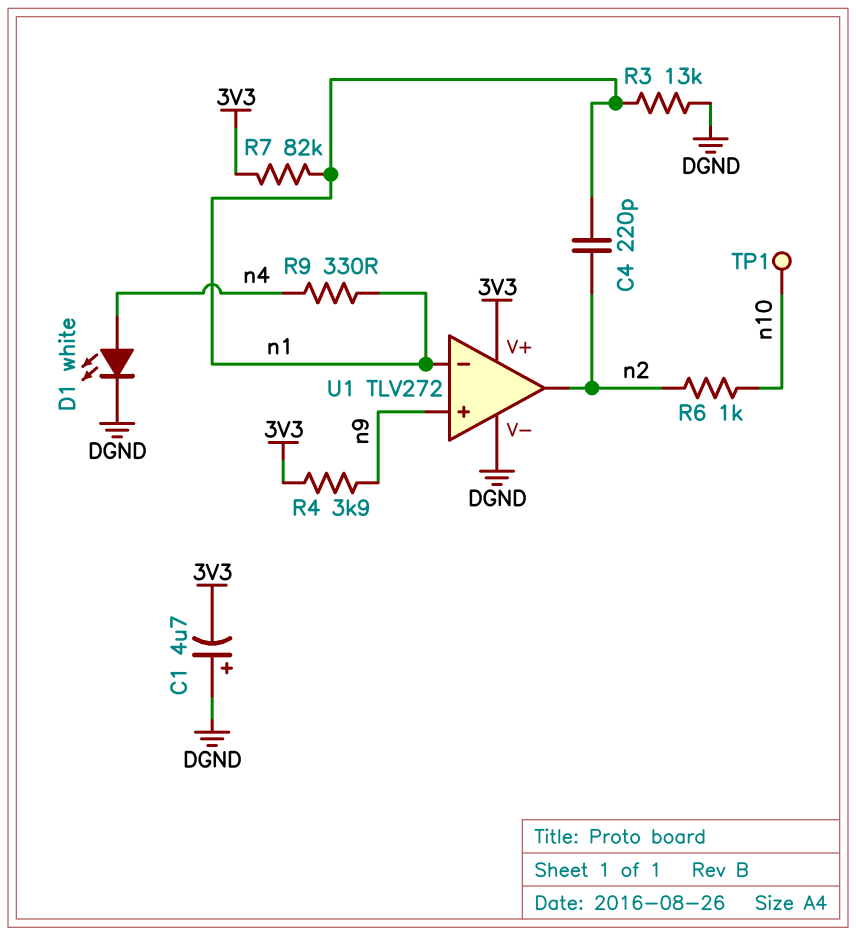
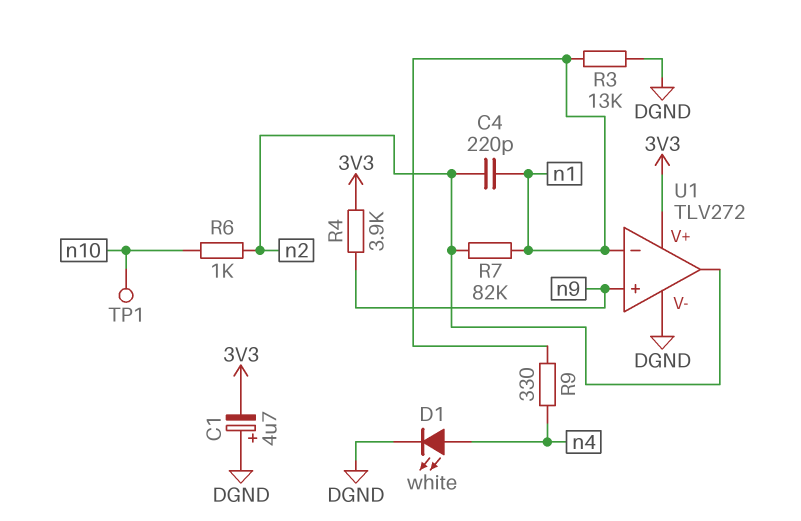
R7: 82k (3V3, n1) -> 82k (n1, n2)

